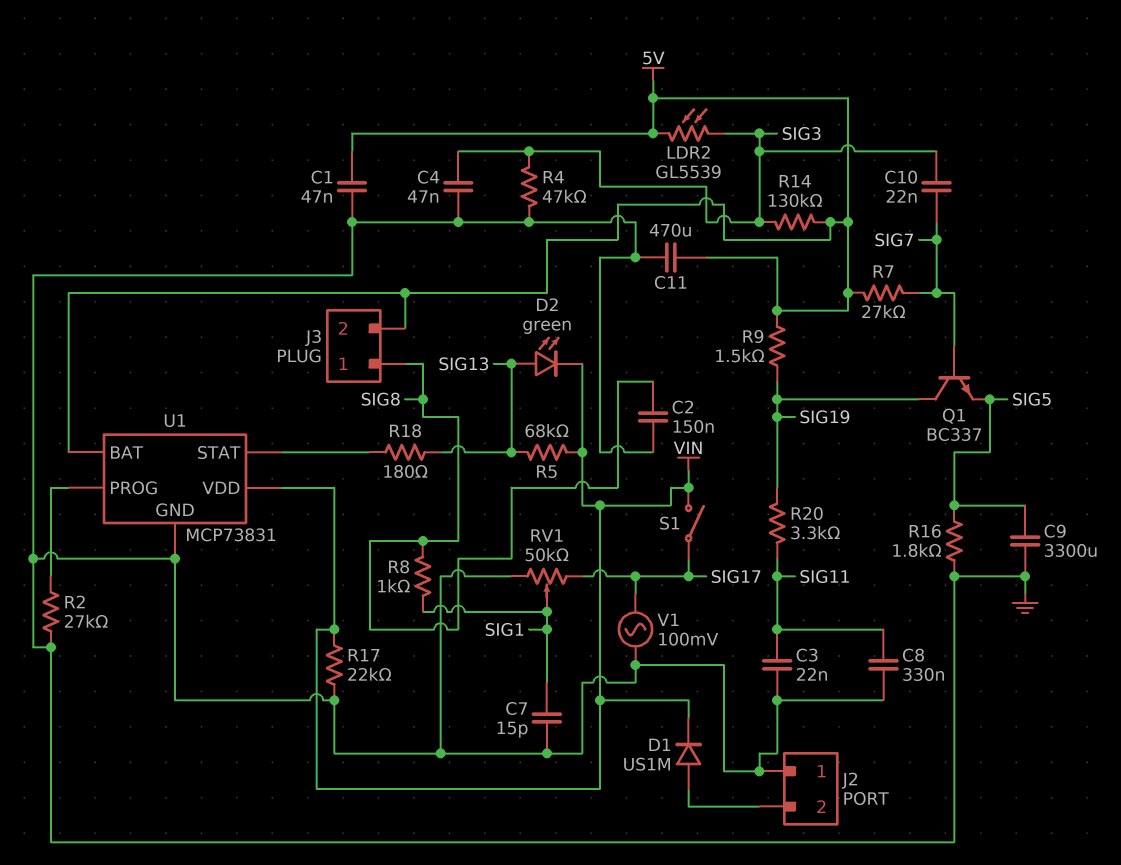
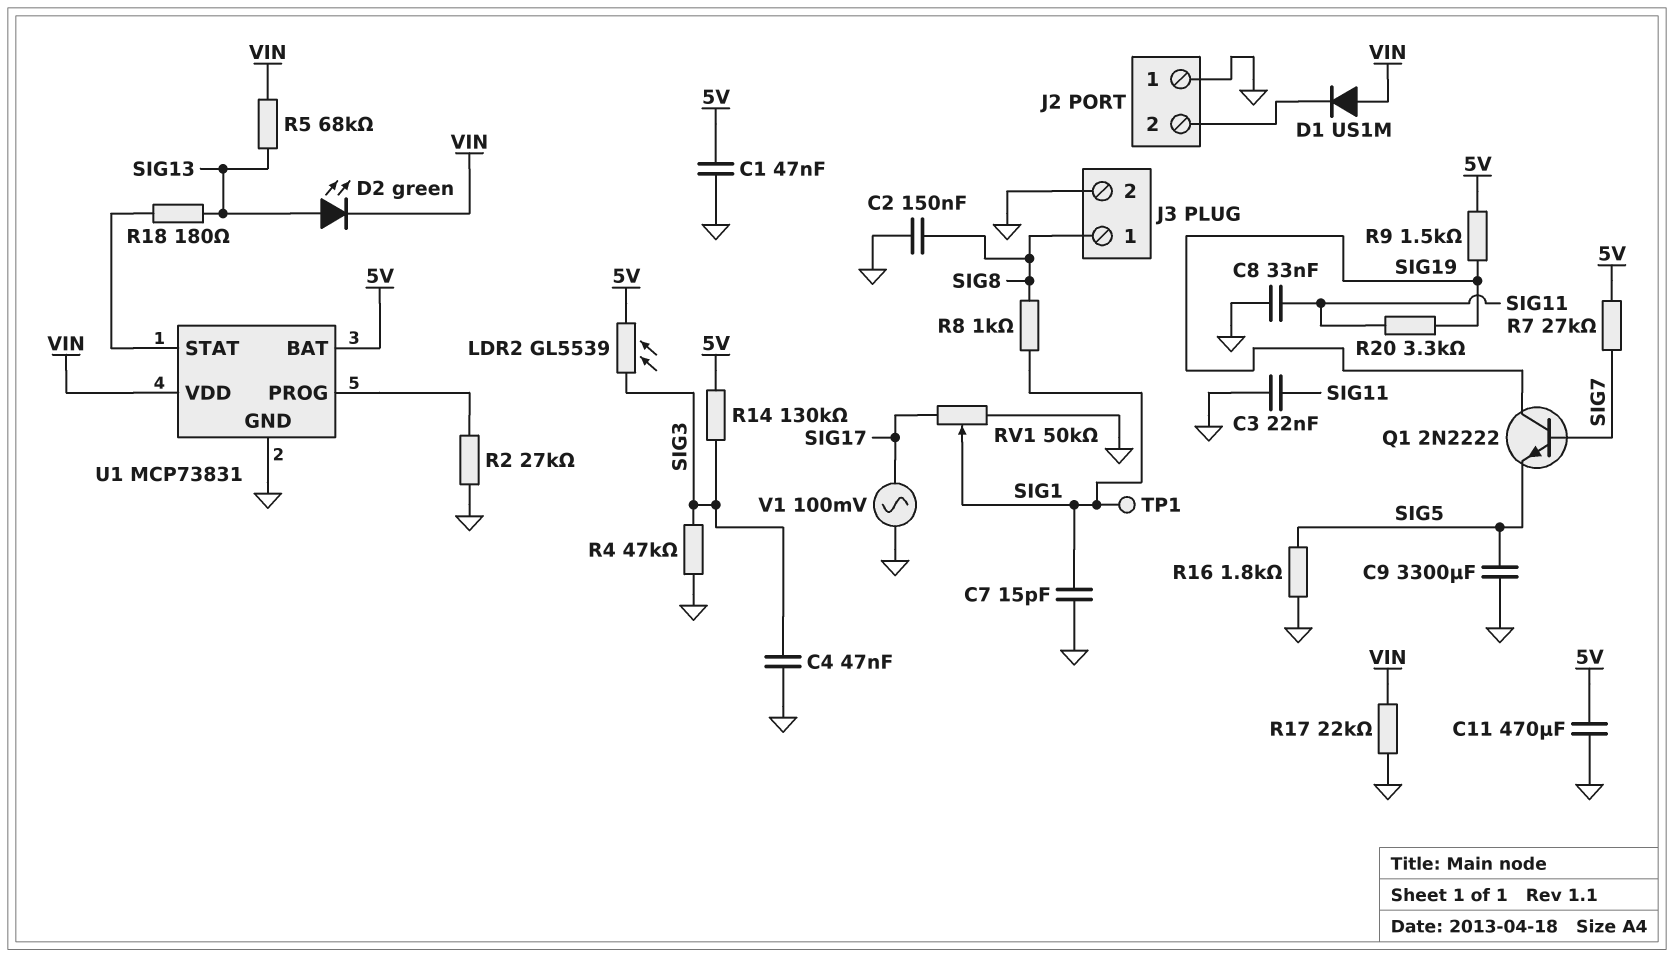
C8: 330nF (GND, SIG11) -> 33nF (GND, SIG11)
C10: 22nF (SIG3, SIG7) -> none
D1: diode US1M (A J2/2, K VIN) -> diode US1M (A VIN, K J2/2)
J3 pin 2: 5V -> GND
Q1: NPN BC337 (B SIG7, C SIG19, E SIG5) -> NPN 2N2222 (B SIG7, C SIG19, E SIG5)
S1: switch (SIG17, VIN) -> none
TP1: none -> test point (SIG1)

